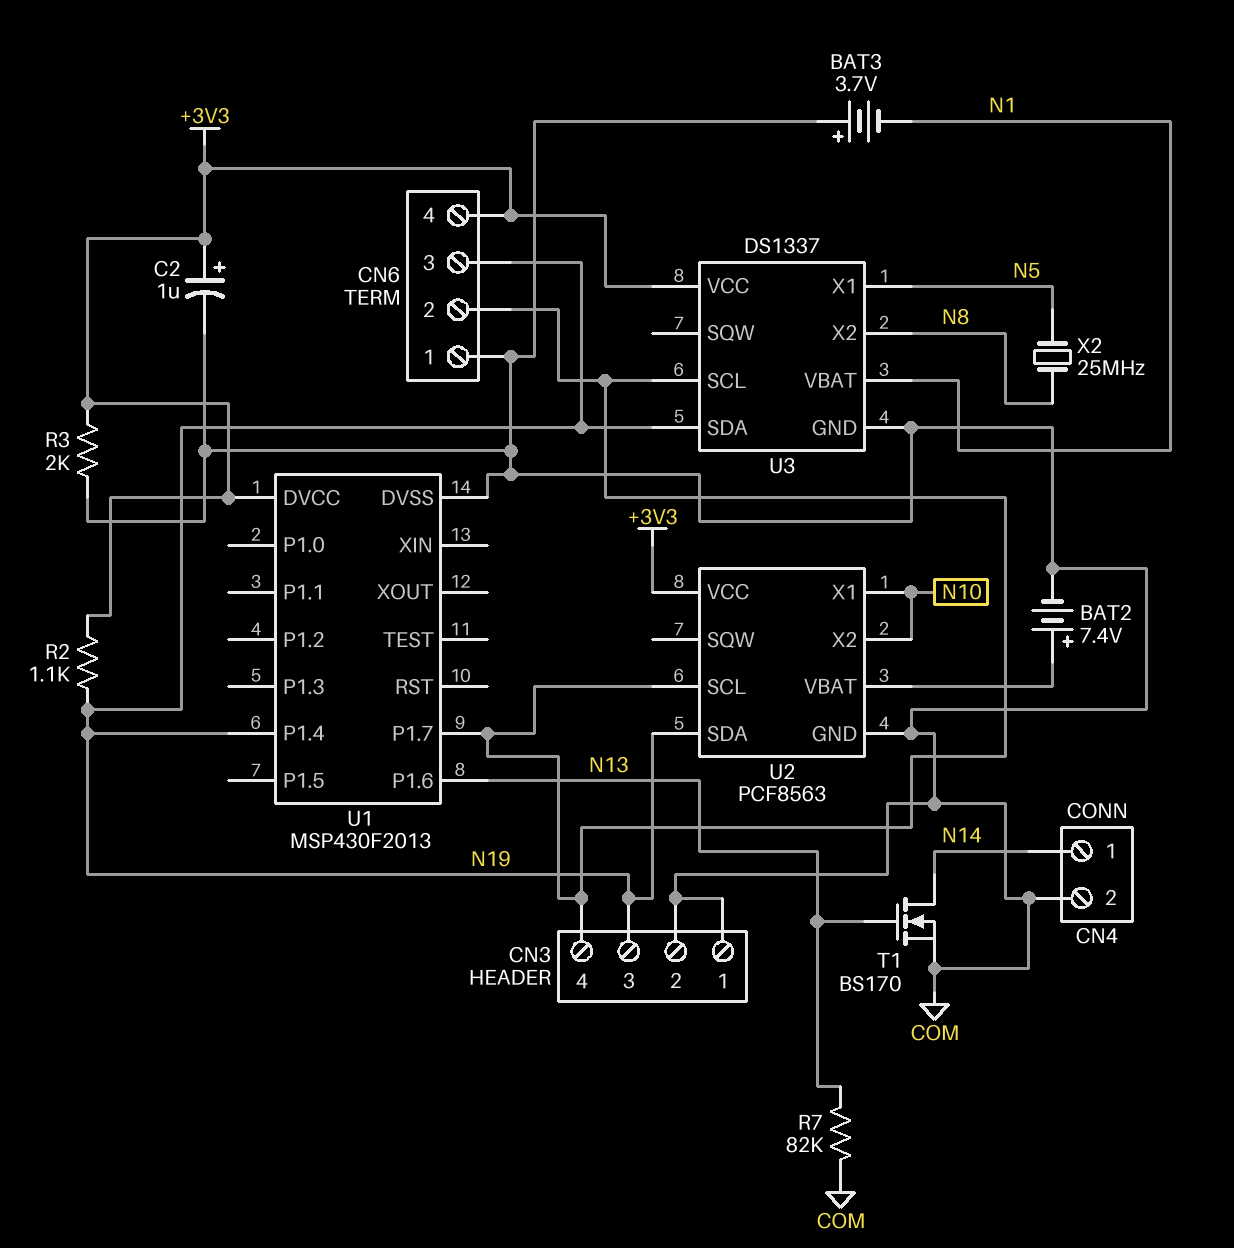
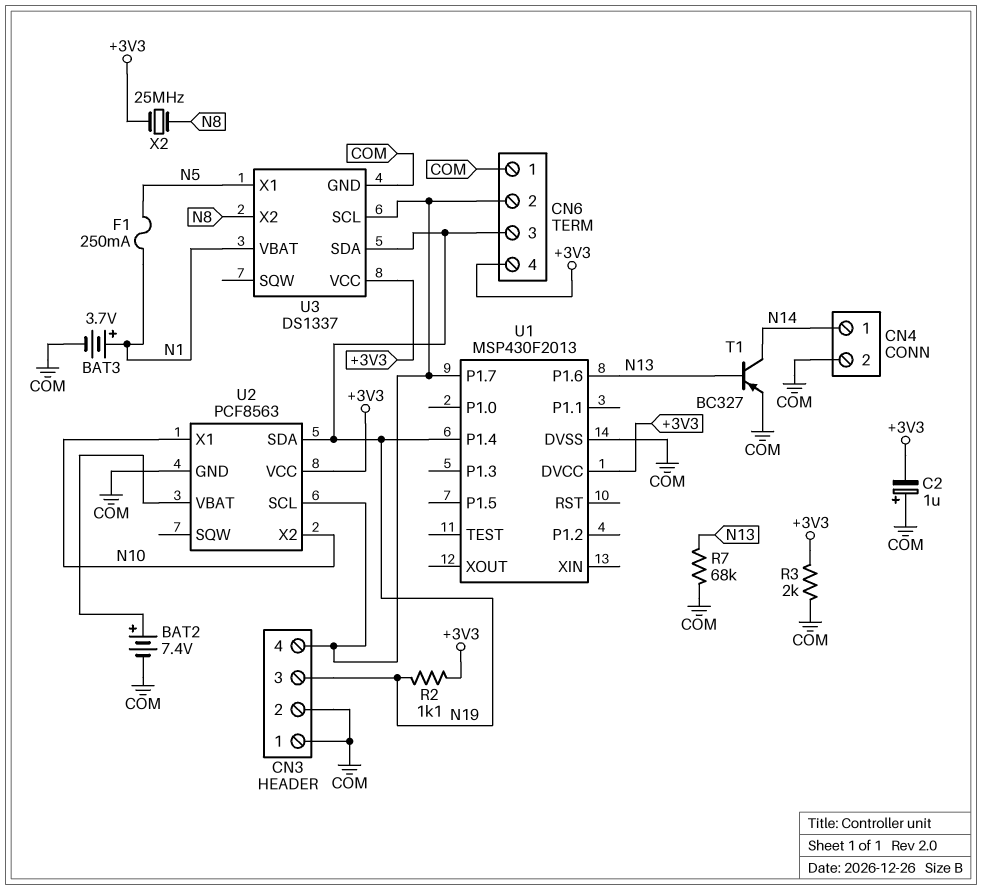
BAT3: 3.7V (plus COM, minus N1) -> 3.7V (plus N1, minus COM)
C2: 1uF (plus +3V3, minus COM) -> 1uF (plus COM, minus +3V3)
F1: none -> 250mA (N1, N5)
R7: 82k (COM, N13) -> 68k (COM, N13)
T1: NMOS BS170 (G N13, D N14, S COM) -> PNP BC327 (B N13, C N14, E COM)
X2: 25MHz (N5, N8) -> 25MHz (+3V3, N8)

